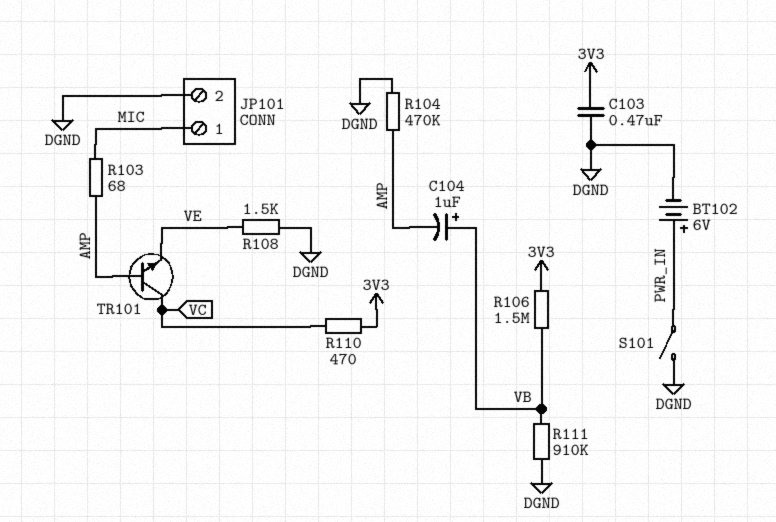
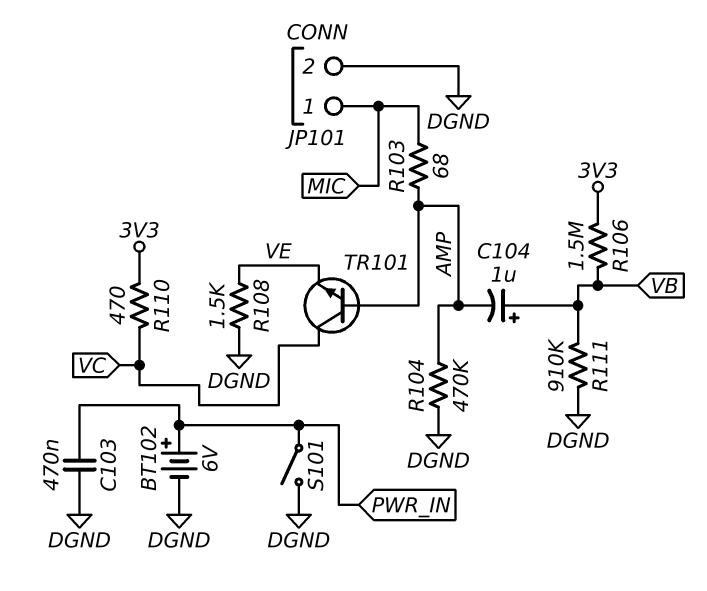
C103: 470nF (3V3, DGND) -> 470nF (DGND, PWR_IN)

